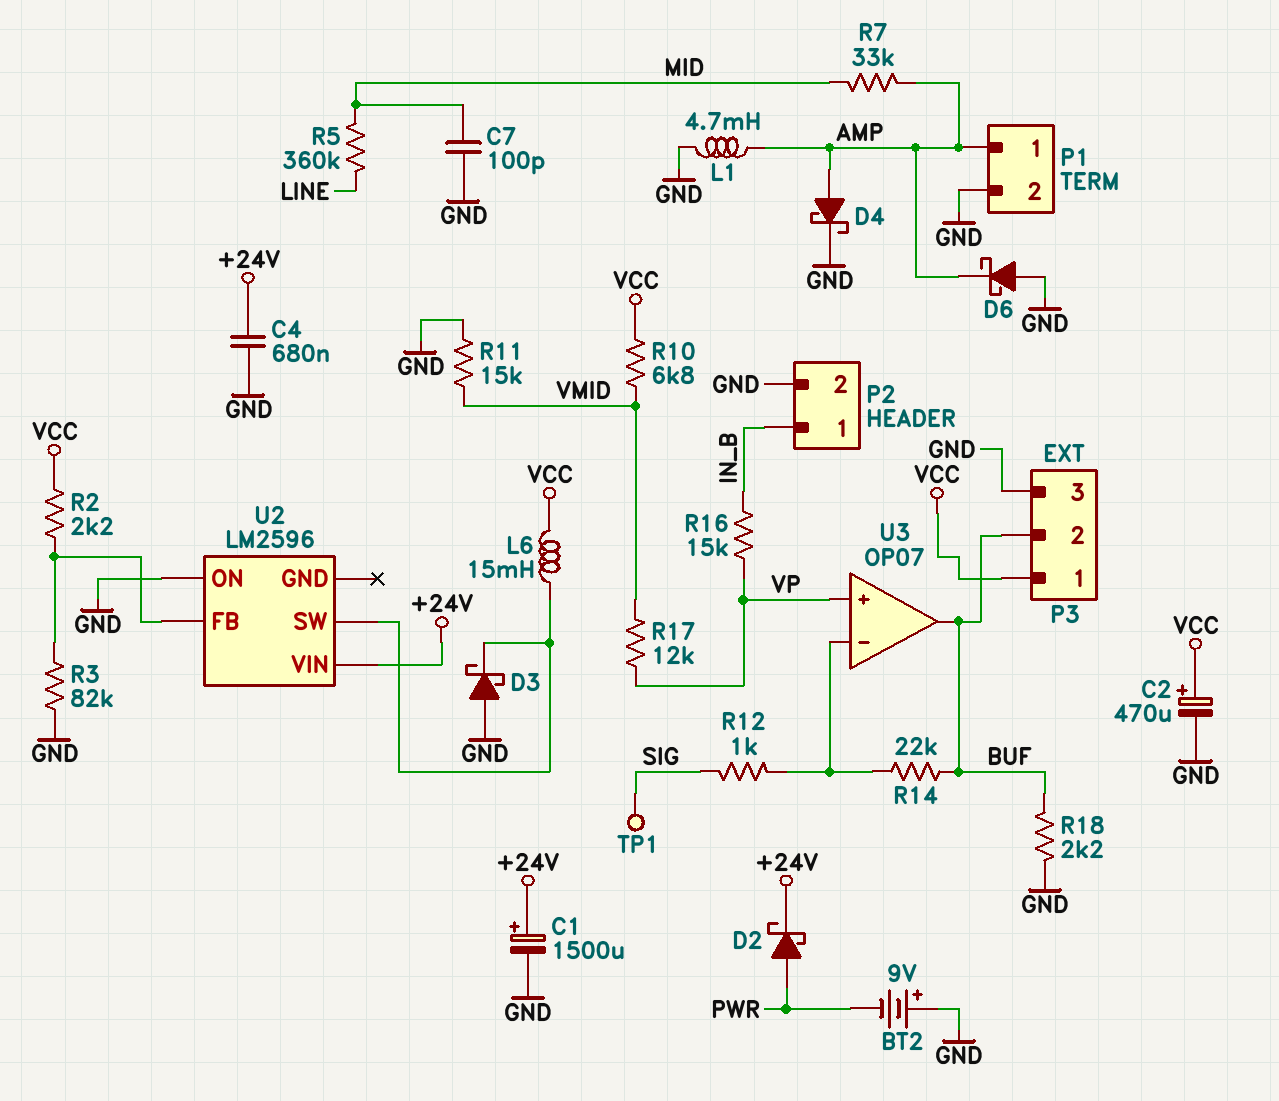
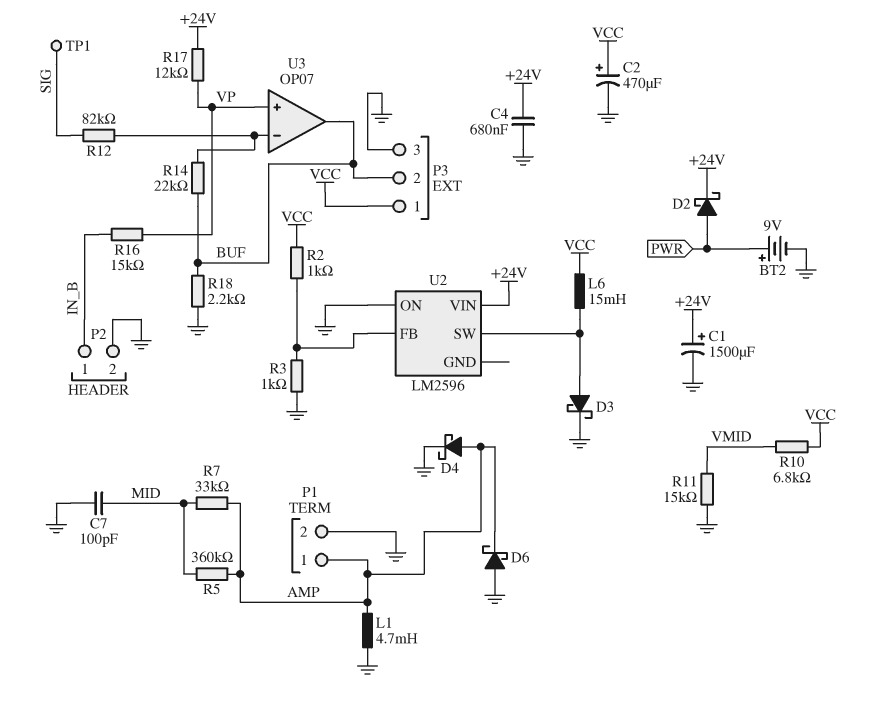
BT2: 9V (plus GND, minus PWR) -> 9V (plus PWR, minus GND)
D3: schottky (A GND, K U2/SW) -> schottky (A U2/SW, K GND)
R2: 2.2k (U2/FB, VCC) -> 1k (U2/FB, VCC)
R3: 82k (GND, U2/FB) -> 1k (GND, U2/FB)
R5: 360k (LINE, MID) -> 360k (AMP, MID)
R12: 1k (SIG, U3/in-) -> 82k (SIG, U3/in-)
R17: 12k (VMID, VP) -> 12k (+24V, VP)

